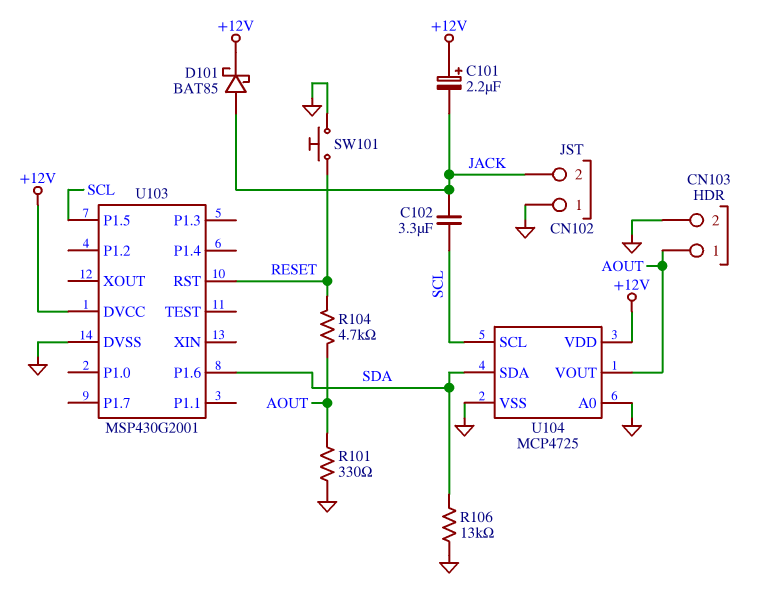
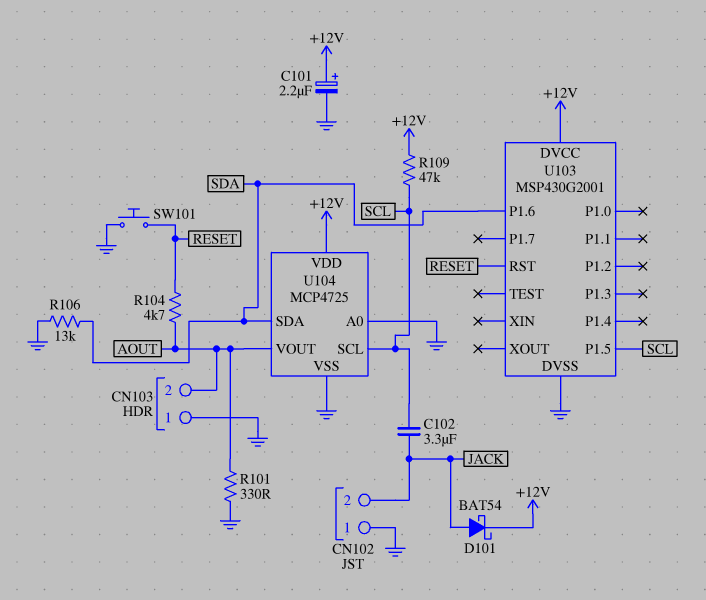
C101: 2.2uF (plus +12V, minus JACK) -> 2.2uF (plus +12V, minus GND)
CN103 pin 1: AOUT -> GND
CN103 pin 2: GND -> AOUT
D101: schottky BAT85 (A JACK, K +12V) -> schottky BAT54 (A JACK, K +12V)
R109: none -> 47k (+12V, SCL)

